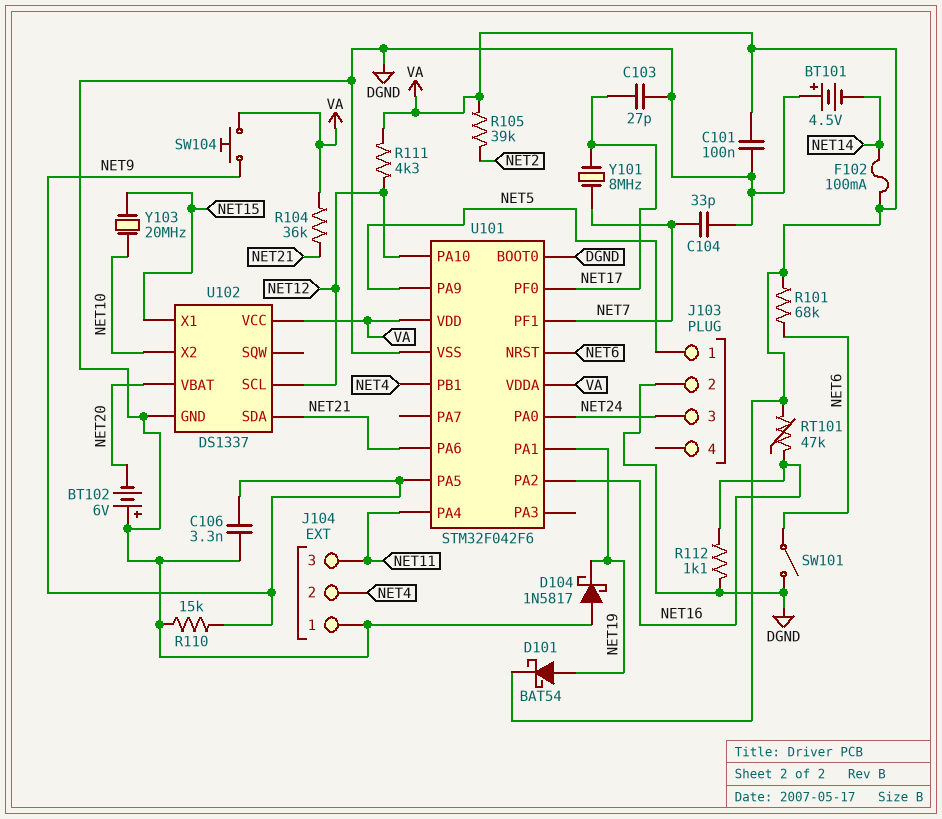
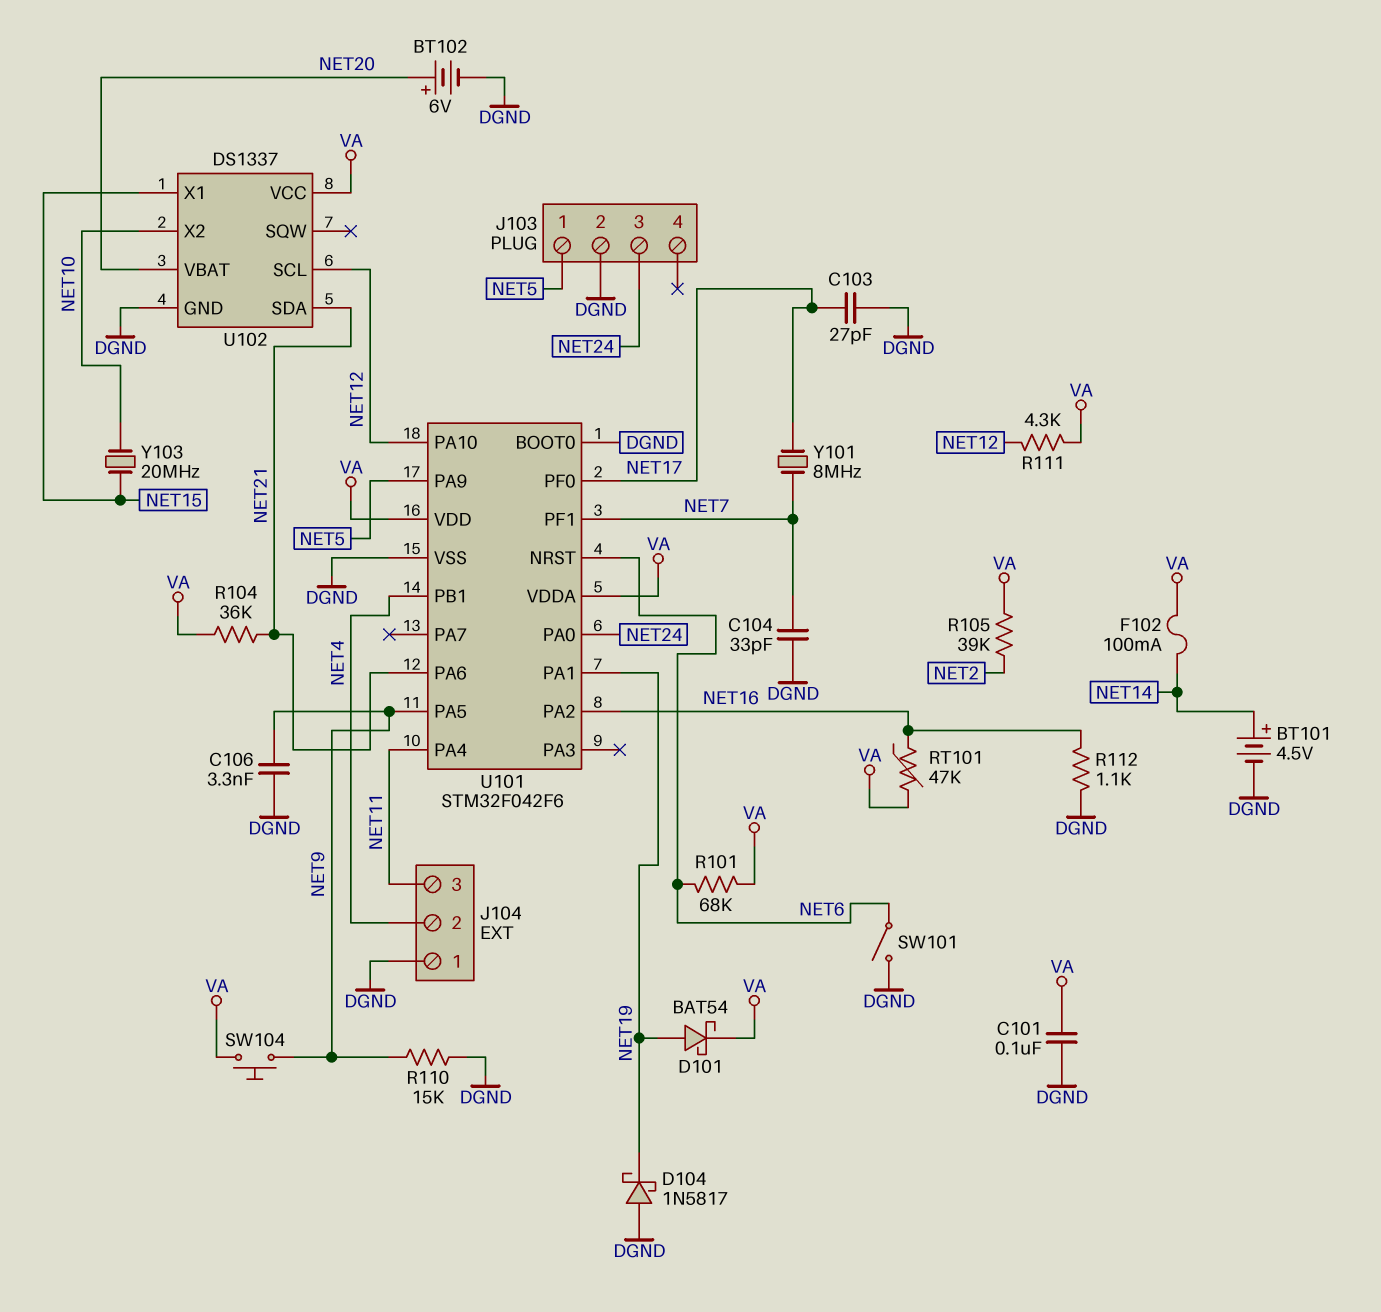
BT101: 4.5V (plus DGND, minus NET14) -> 4.5V (plus NET14, minus DGND)
BT102: 6V (plus DGND, minus NET20) -> 6V (plus NET20, minus DGND)

